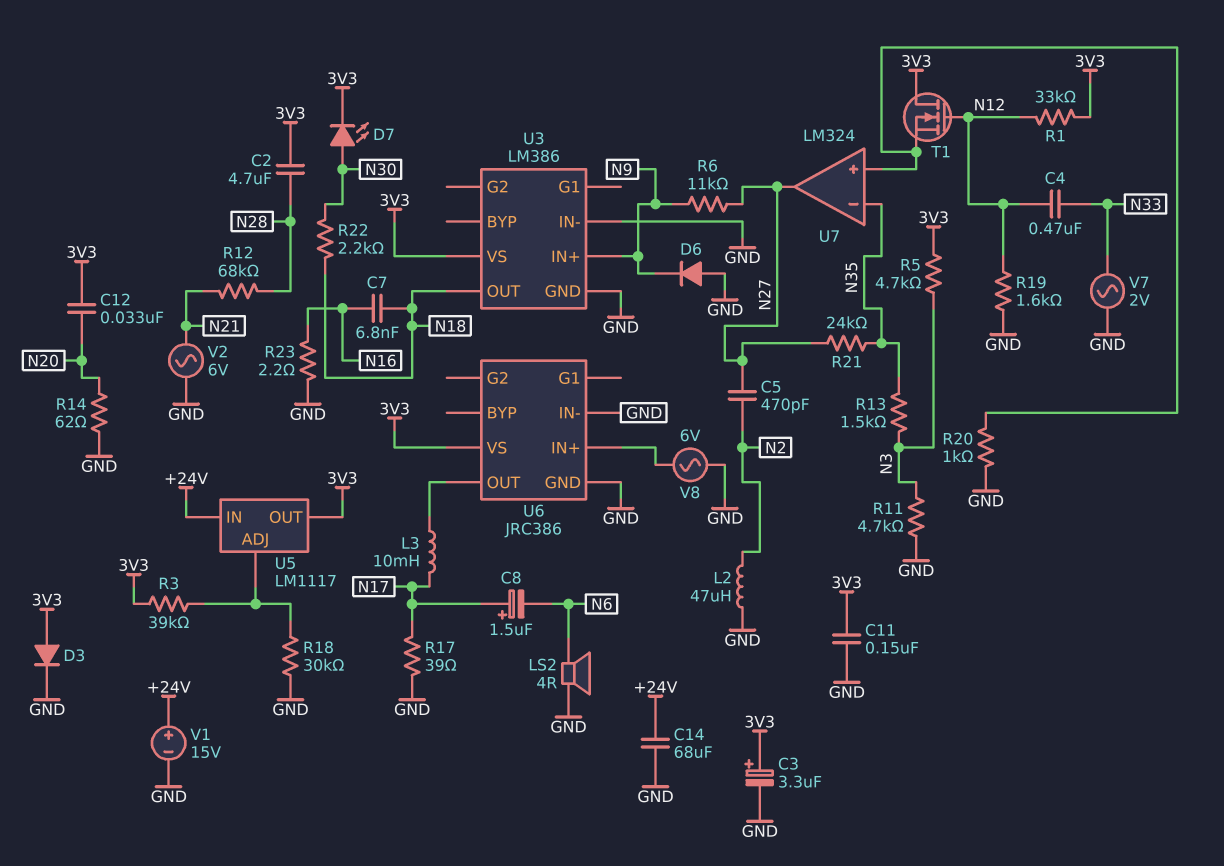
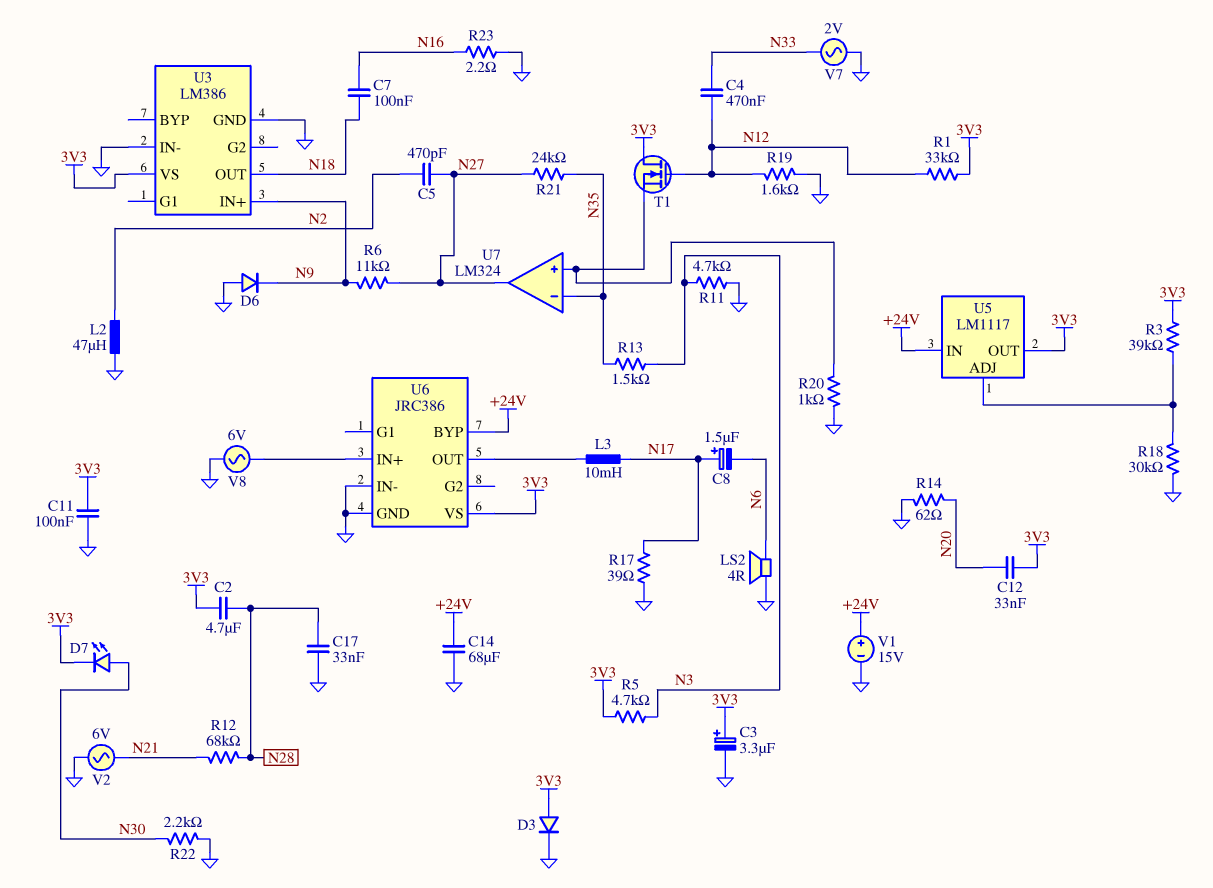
C7: 6.8nF (N16, N18) -> 100nF (N16, N18)
C11: 150nF (3V3, GND) -> 100nF (3V3, GND)
C17: none -> 33nF (GND, N28)
R22: 2.2k (N18, N30) -> 2.2k (GND, N30)
U6 pin BYP: none -> +24V

